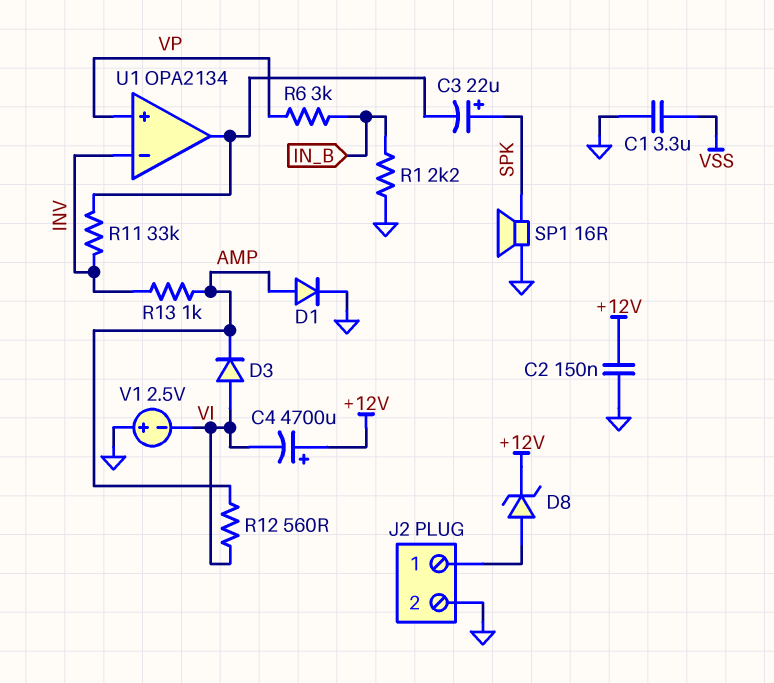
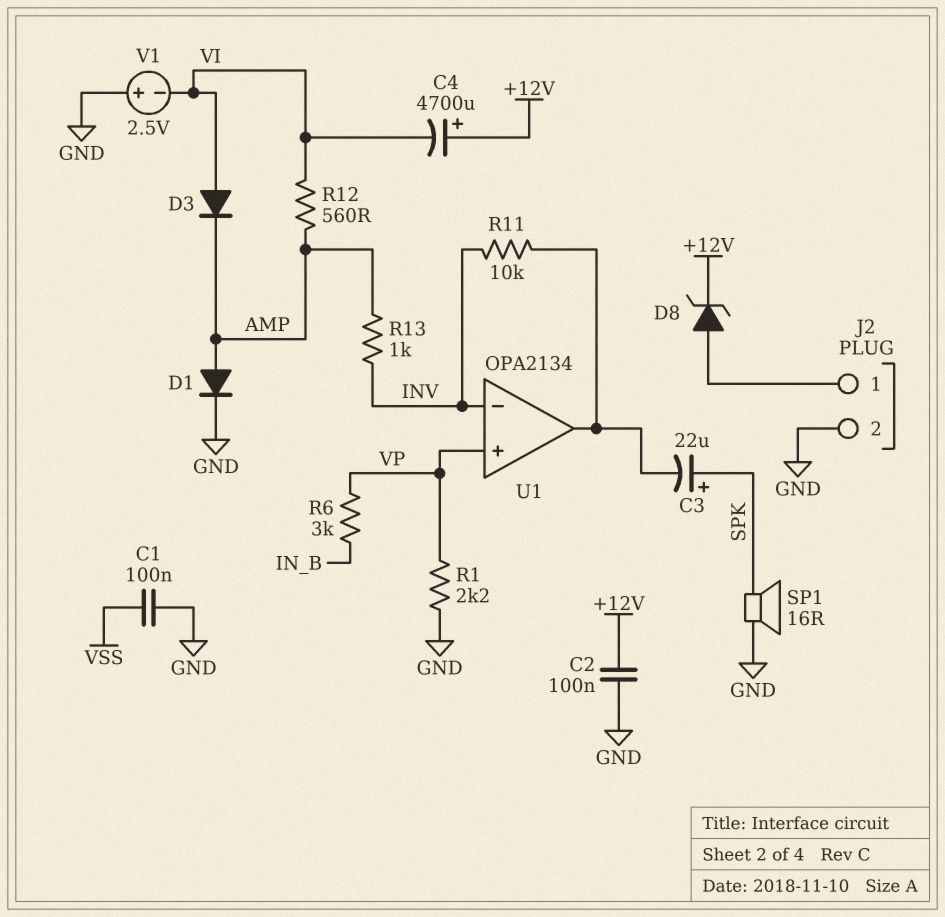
C1: 3.3uF (GND, VSS) -> 100nF (GND, VSS)
C2: 150nF (+12V, GND) -> 100nF (+12V, GND)
R1: 2.2k (GND, IN_B) -> 2.2k (GND, VP)
R11: 33k (INV, U1/out) -> 10k (INV, U1/out)

